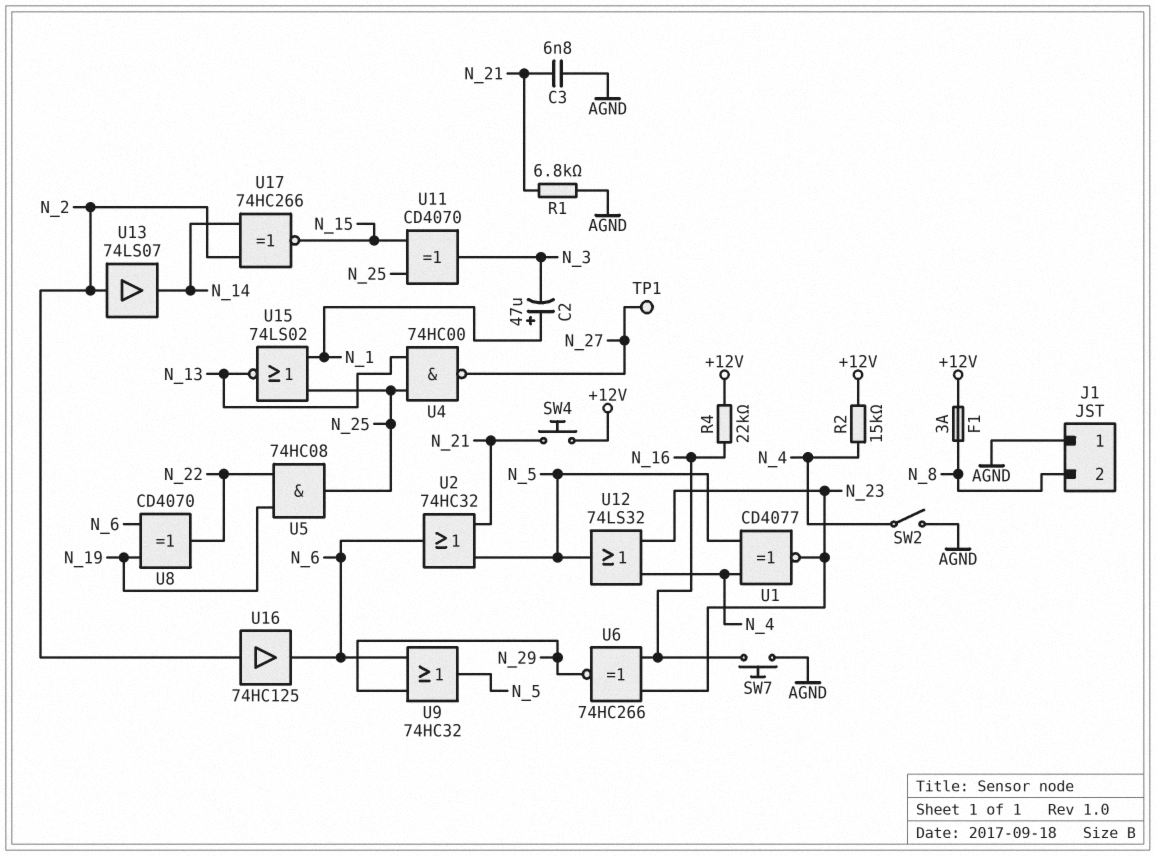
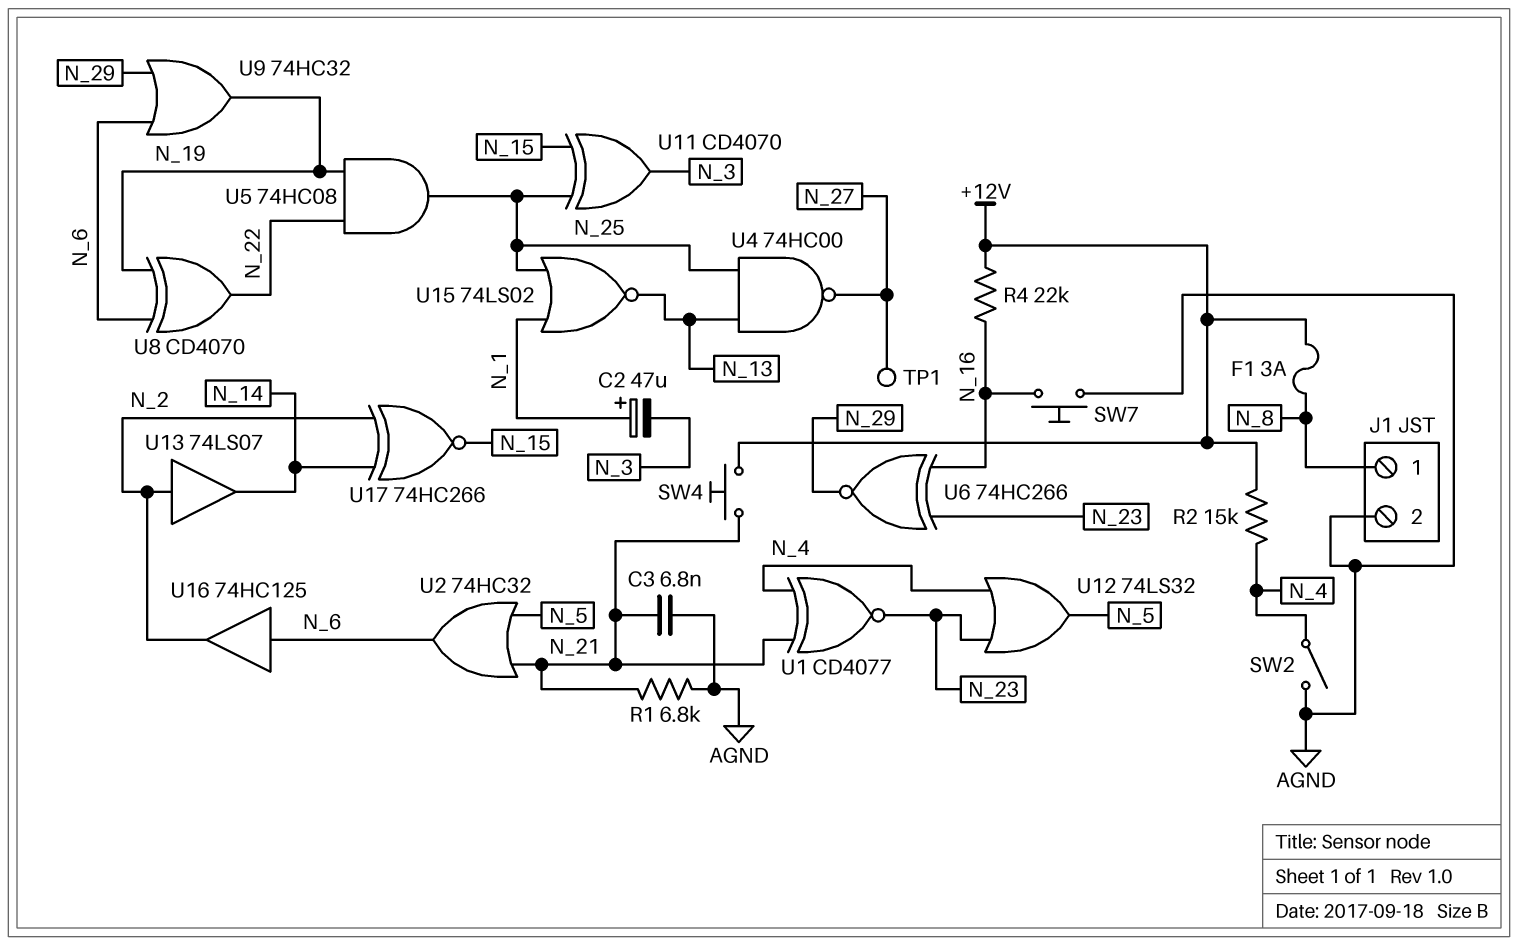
J1 pin 1: AGND -> N_8
J1 pin 2: N_8 -> AGND
U1: XNOR CD4077 (in N_4, in N_5, out N_23) -> XNOR CD4077 (in N_4, in N_21, out N_23)
U9: OR 74HC32 (in N_6, in N_29, out N_5) -> OR 74HC32 (in N_6, in N_29, out N_19)
U16: buffer 74HC125 (in N_2, out N_6) -> buffer 74HC125 (in N_6, out N_2)

